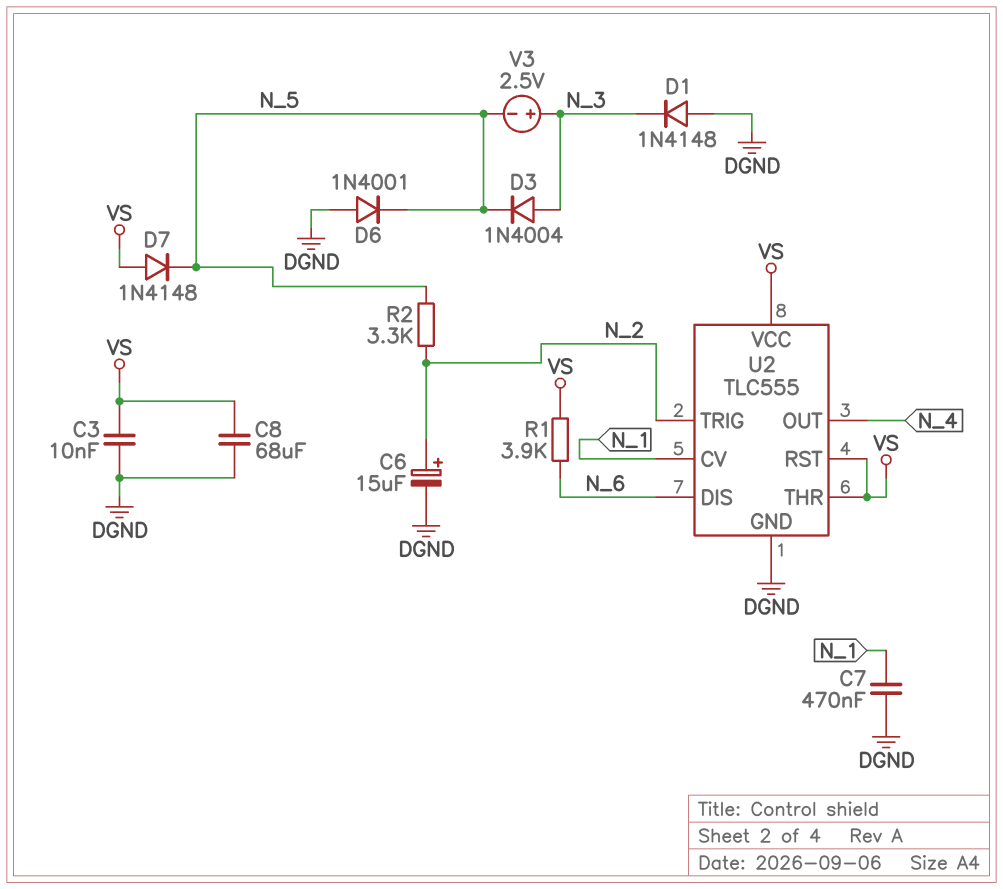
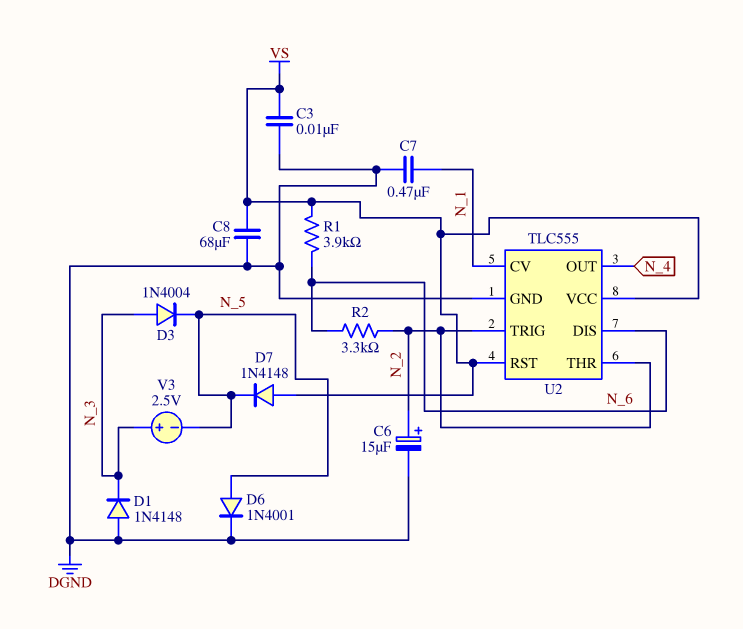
D6: diode 1N4001 (A DGND, K N_5) -> diode 1N4001 (A N_5, K DGND)
R2: 3.3k (N_2, N_5) -> 3.3k (N_2, N_6)
U2 pin THR: VS -> N_2

